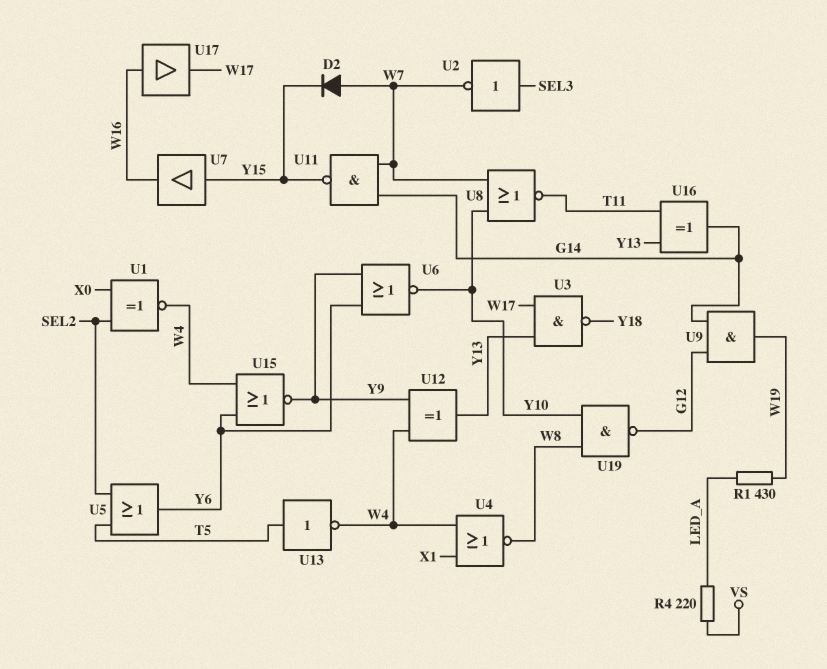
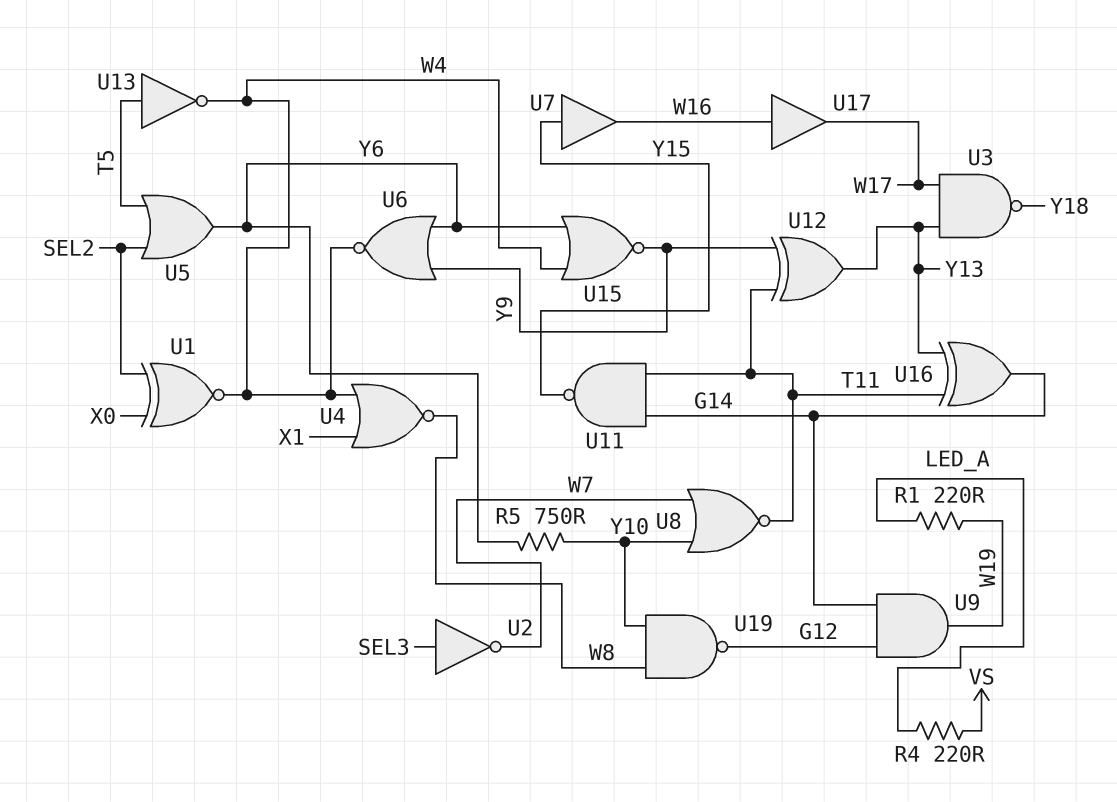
D2: diode (A W7, K Y15) -> none
R1: 430 (LED_A, W19) -> 220 (LED_A, W19)
R5: none -> 750 (Y6, Y10)
U6: NOR (in Y6, in Y9, out Y10) -> NOR (in Y6, in Y9, out W4)
U11: NAND (in G14, in W7, out Y15) -> NAND (in G14, in T11, out Y15)
U12: XOR (in W4, in Y9, out Y13) -> XOR (in T11, in Y9, out Y13)

